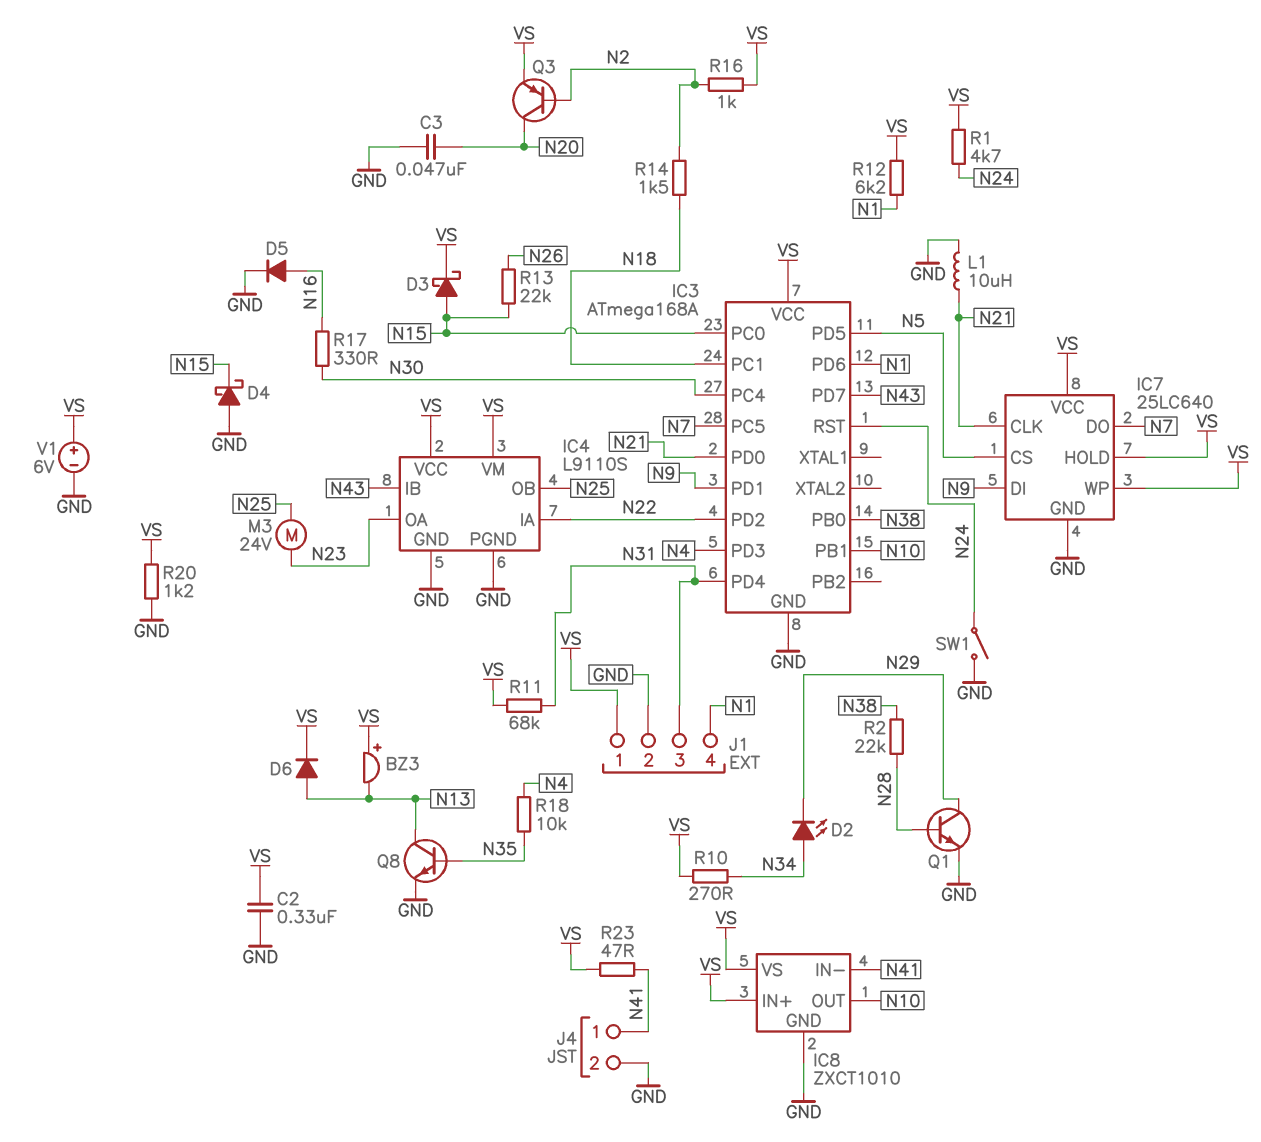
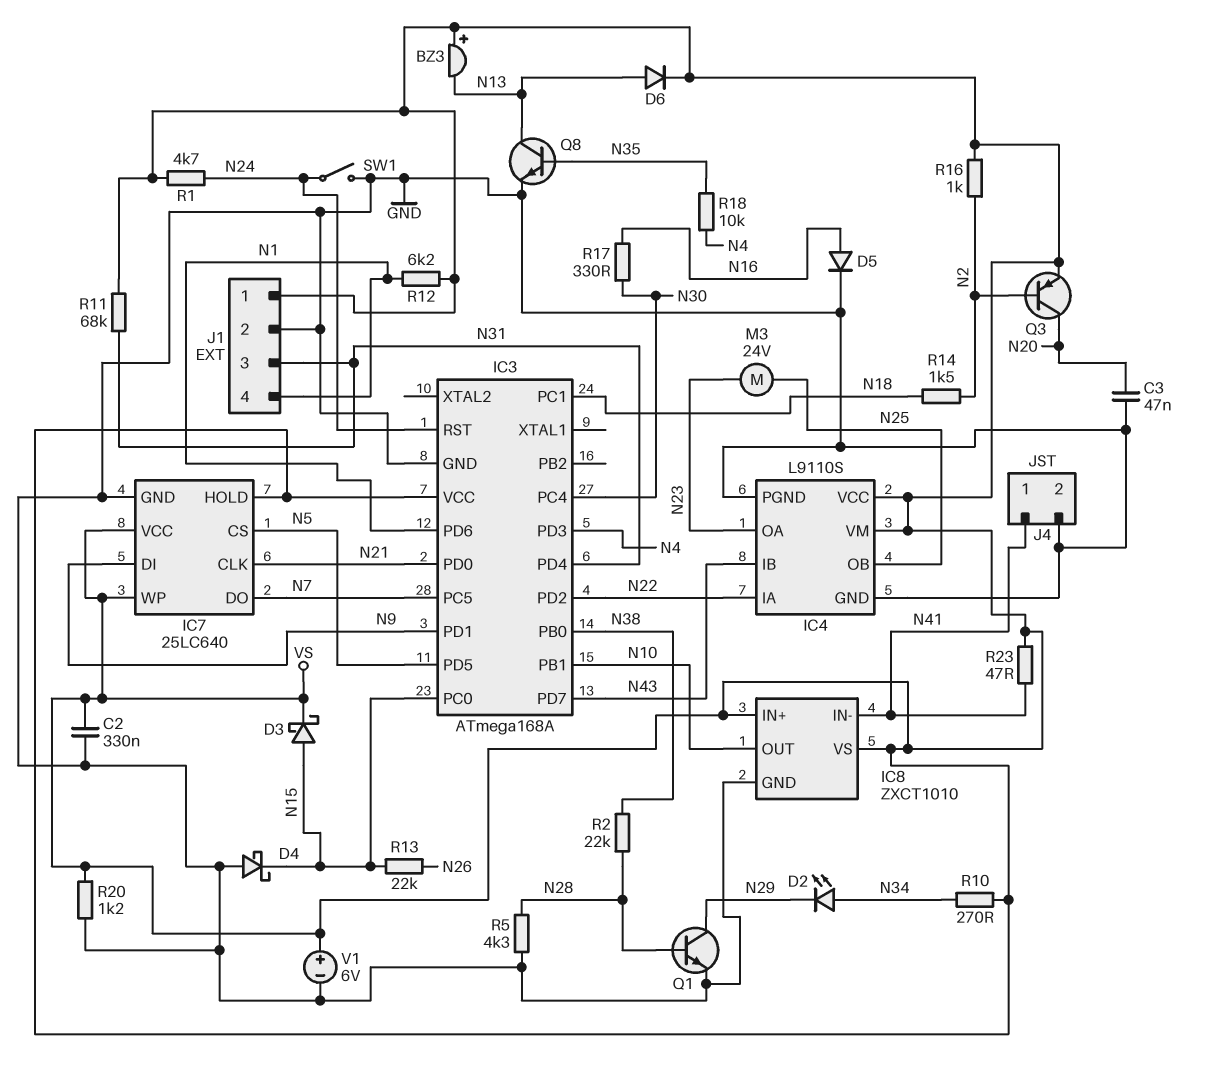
L1: 10uH (GND, N21) -> none
R5: none -> 4.3k (GND, N28)

